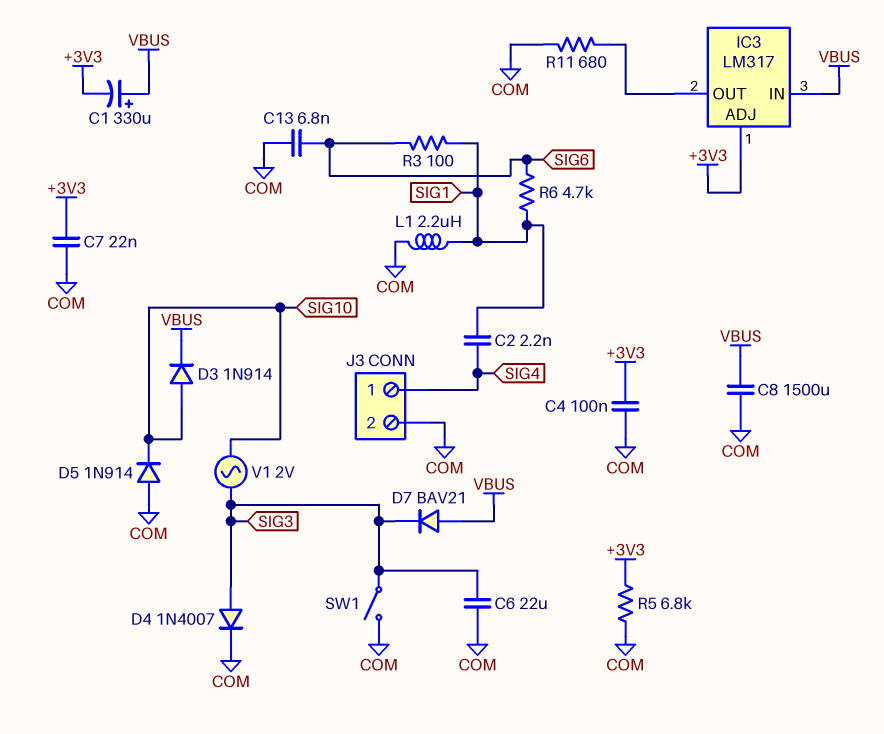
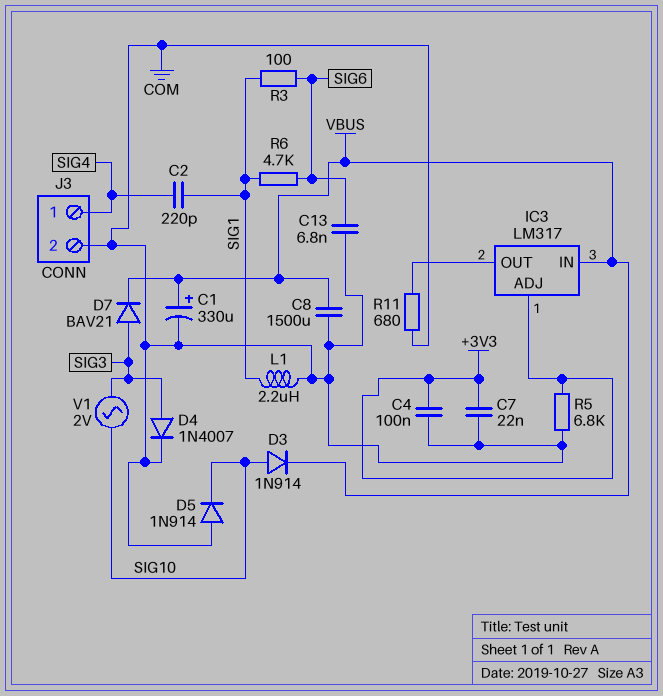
C1: 330uF (plus VBUS, minus +3V3) -> 330uF (plus VBUS, minus COM)
C2: 2.2nF (SIG1, SIG4) -> 220pF (SIG1, SIG4)
C6: 22uF (COM, SIG3) -> none
D7: diode BAV21 (A VBUS, K SIG3) -> diode BAV21 (A SIG3, K VBUS)
SW1: switch (COM, SIG3) -> none

